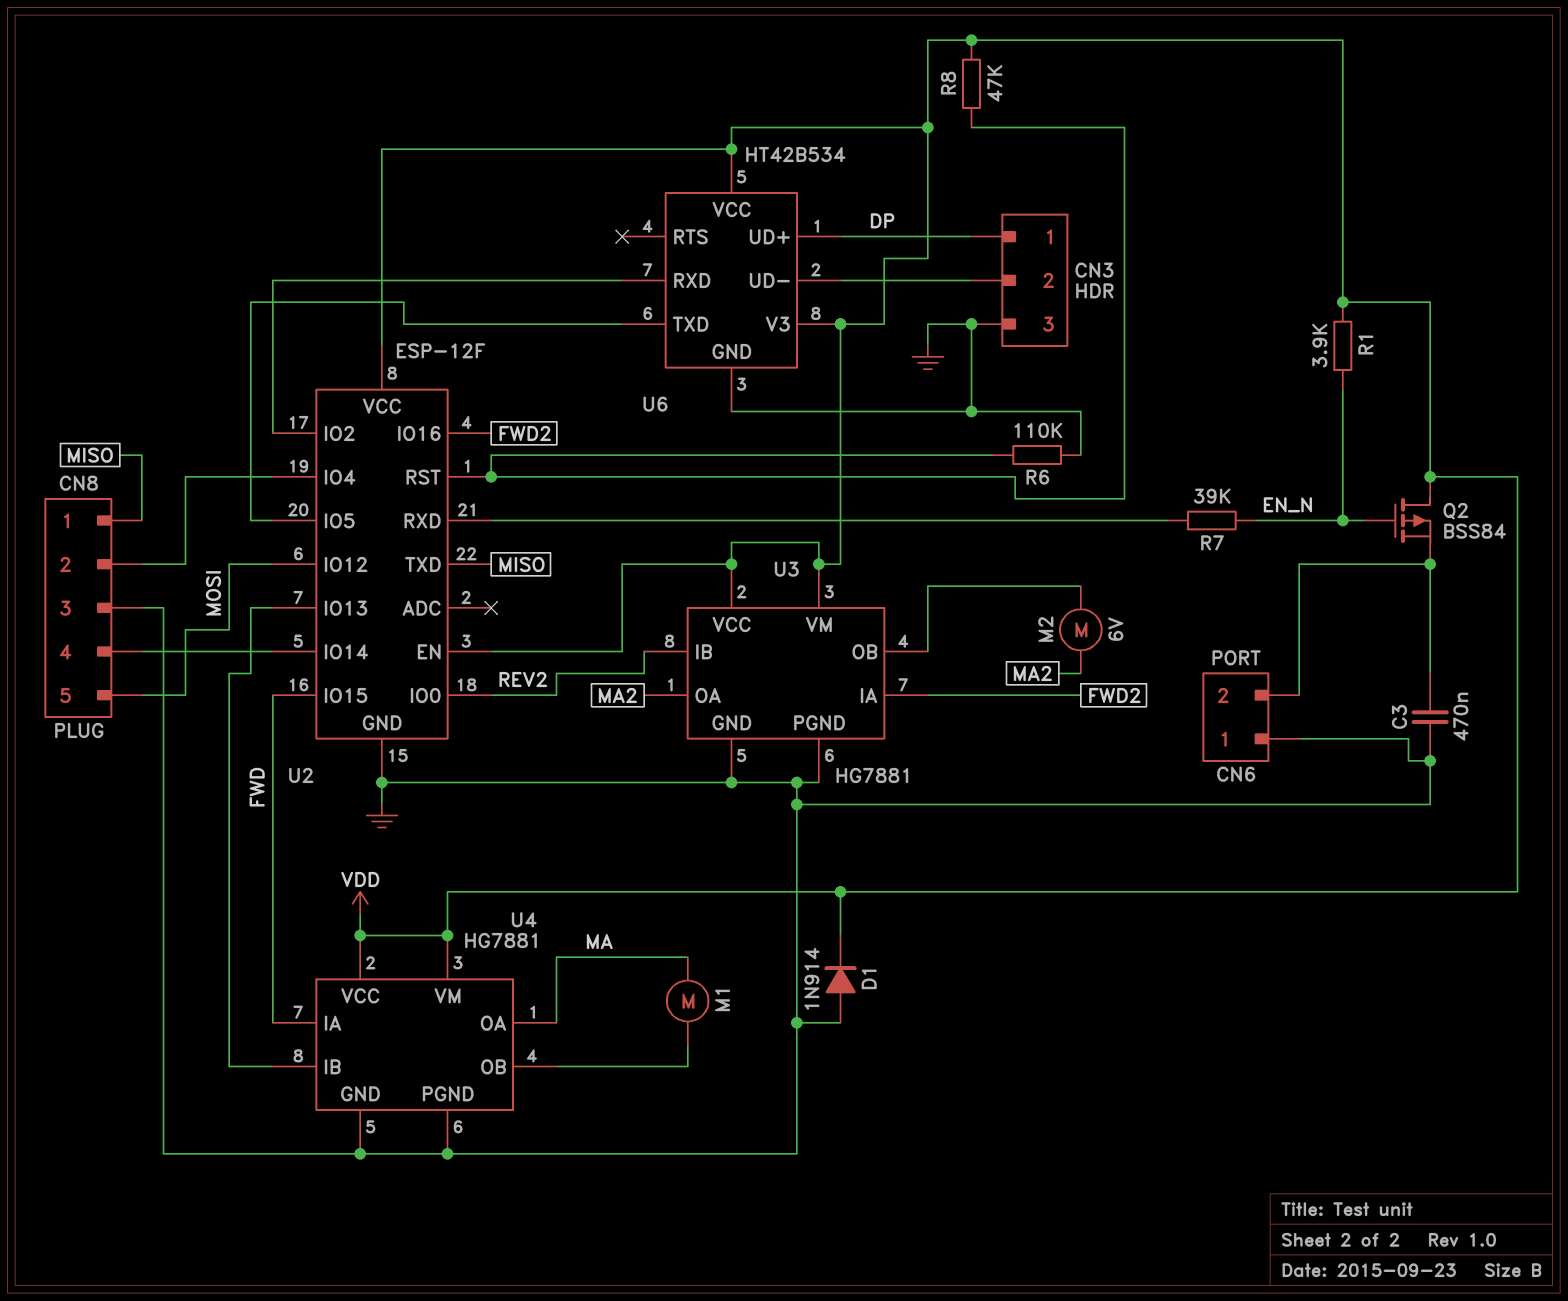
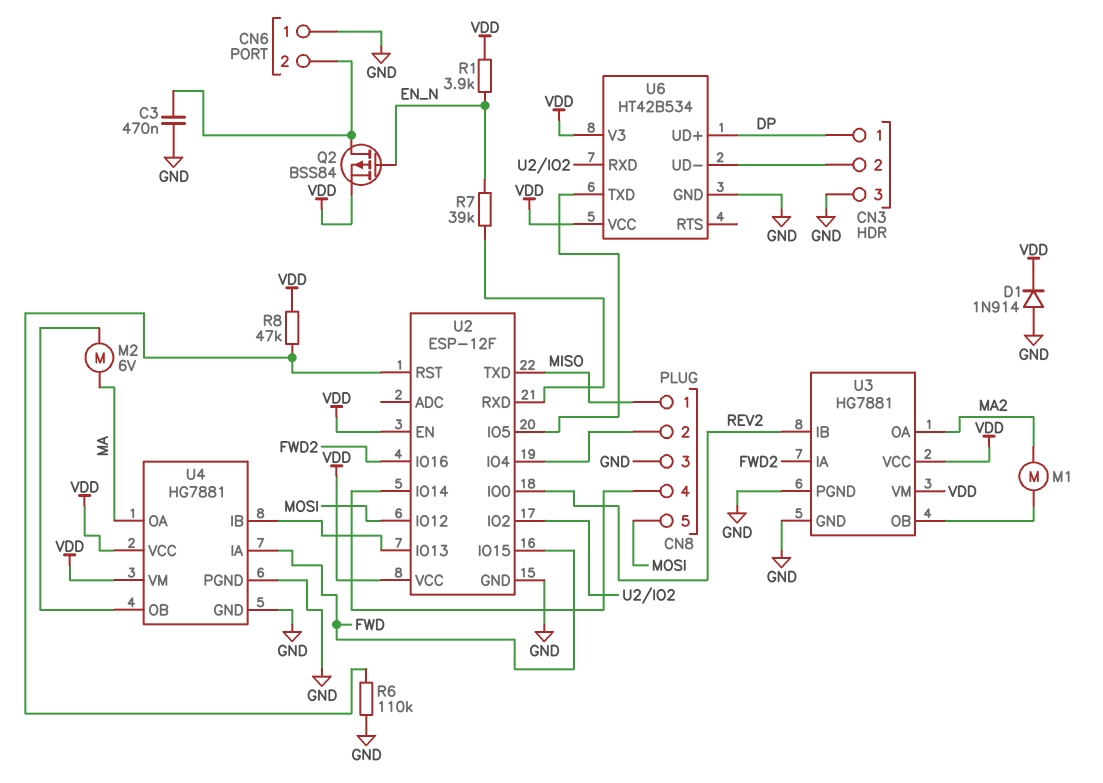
M1: motor (MA, U4/OB) -> motor (MA2, U3/OB)
M2: motor 6V (MA2, U3/OB) -> motor 6V (MA, U4/OB)
Q2: PMOS BSS84 (G EN_N, D VDD, S CN6/2) -> PMOS BSS84 (G EN_N, D CN6/2, S VDD)

